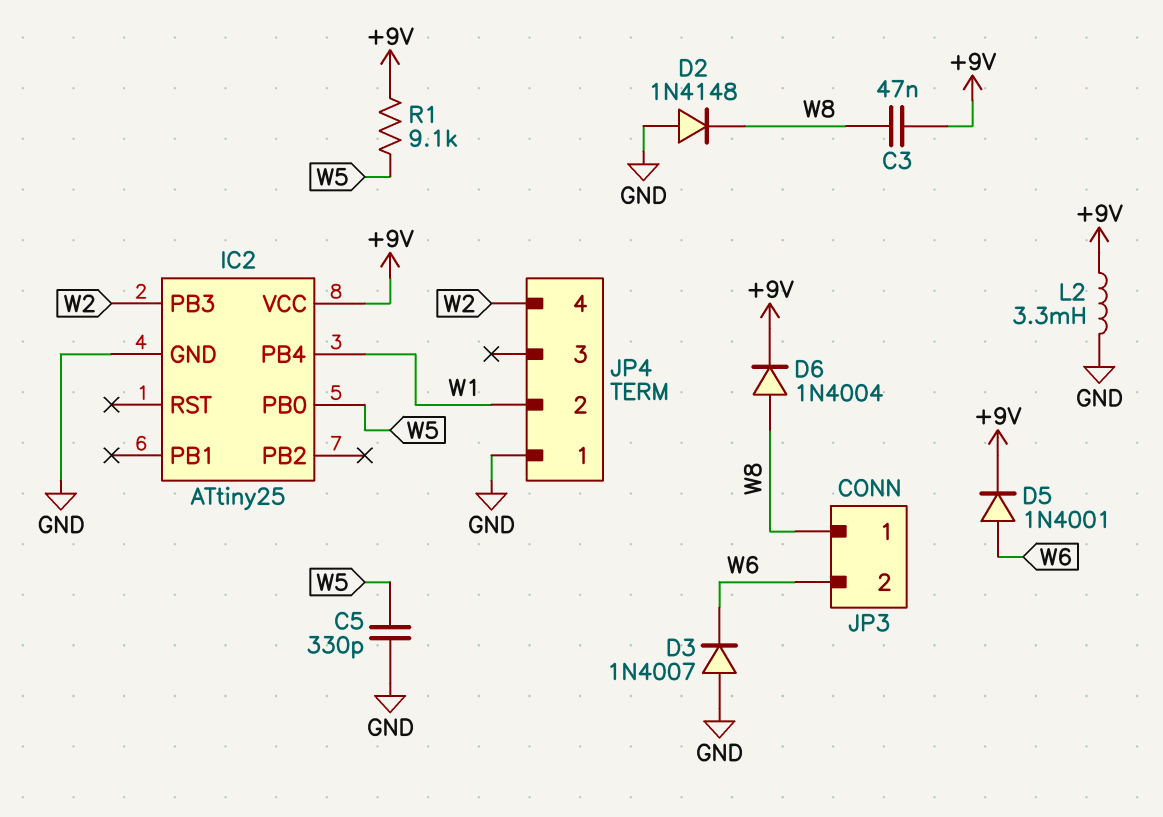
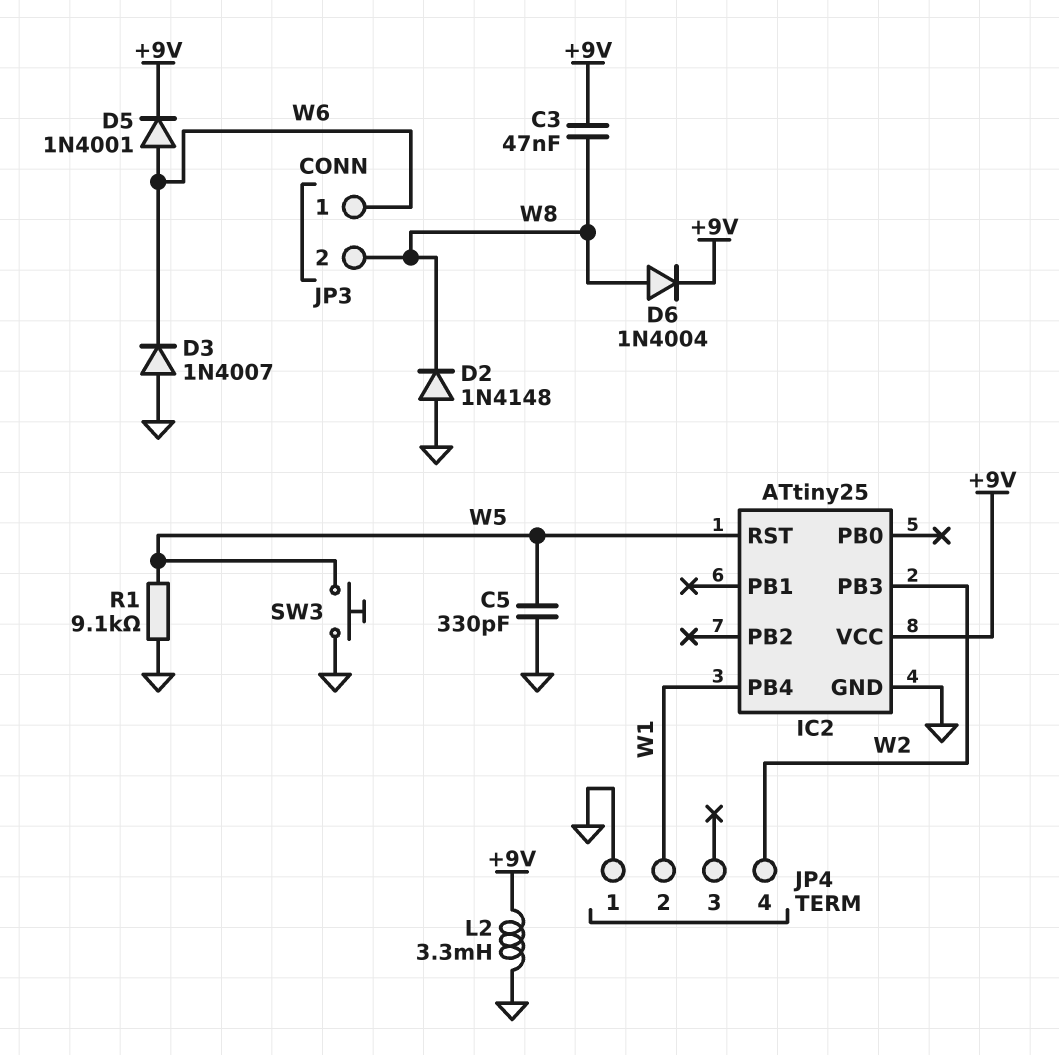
IC2 pin PB0: W5 -> none
IC2 pin RST: none -> W5
JP3 pin 1: W8 -> W6
JP3 pin 2: W6 -> W8
R1: 9.1k (+9V, W5) -> 9.1k (GND, W5)
SW3: none -> button (GND, W5)

